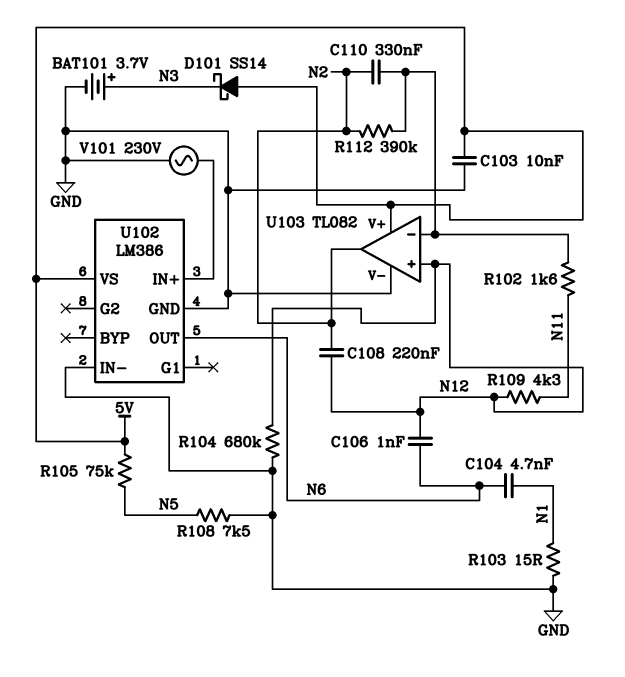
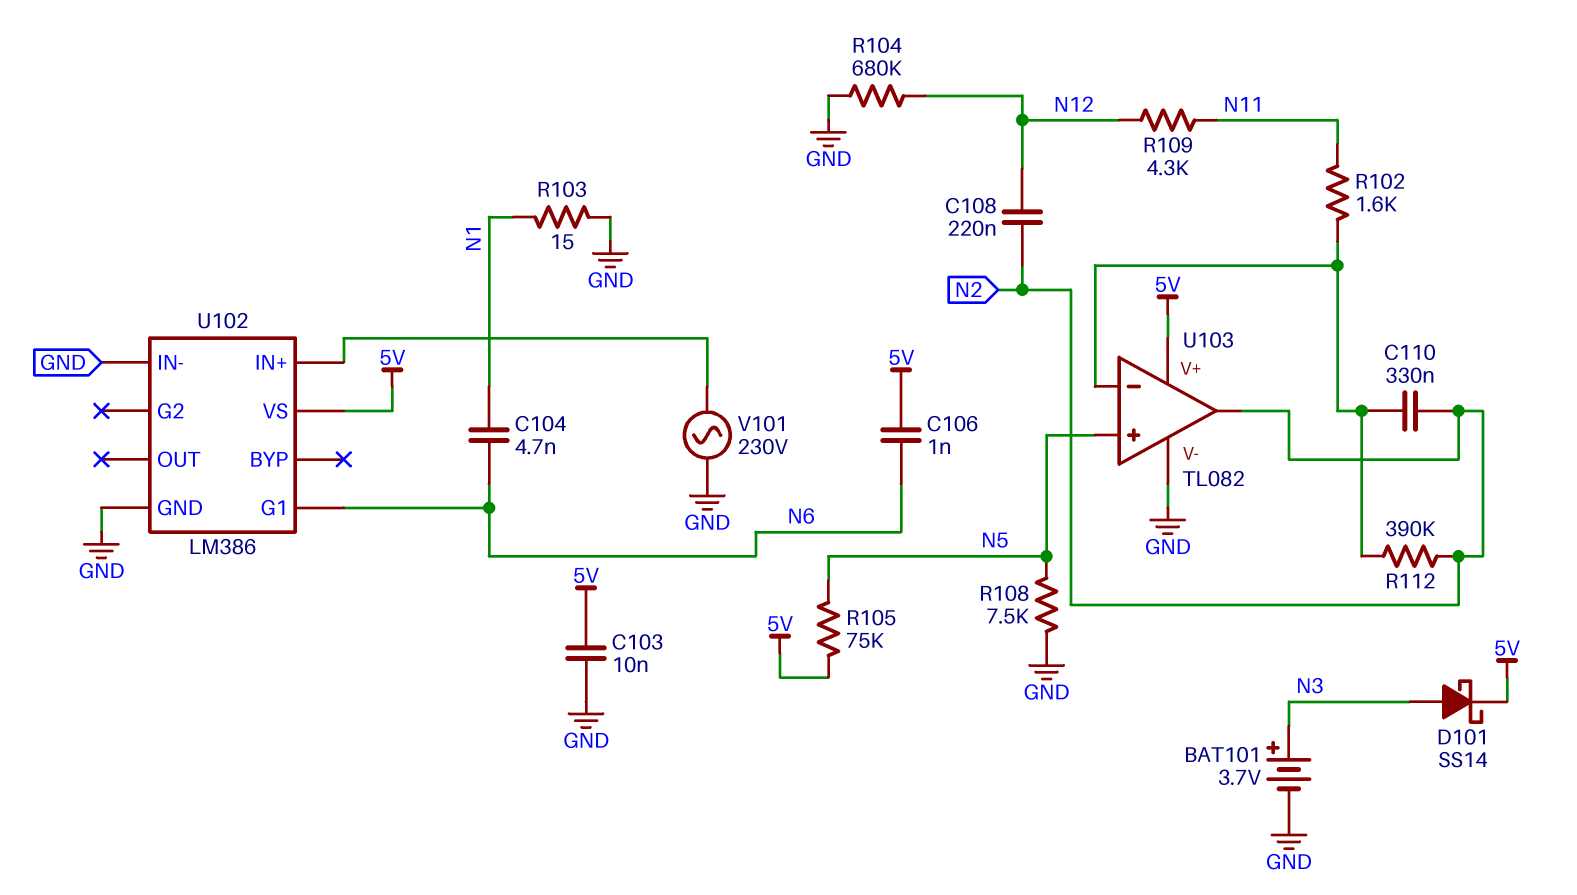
C106: 1nF (N6, N12) -> 1nF (5V, N6)
D101: schottky SS14 (A 5V, K N3) -> schottky SS14 (A N3, K 5V)
U102 pin G1: none -> N6
U102 pin OUT: N6 -> none
U103 pin in+: N12 -> N5

